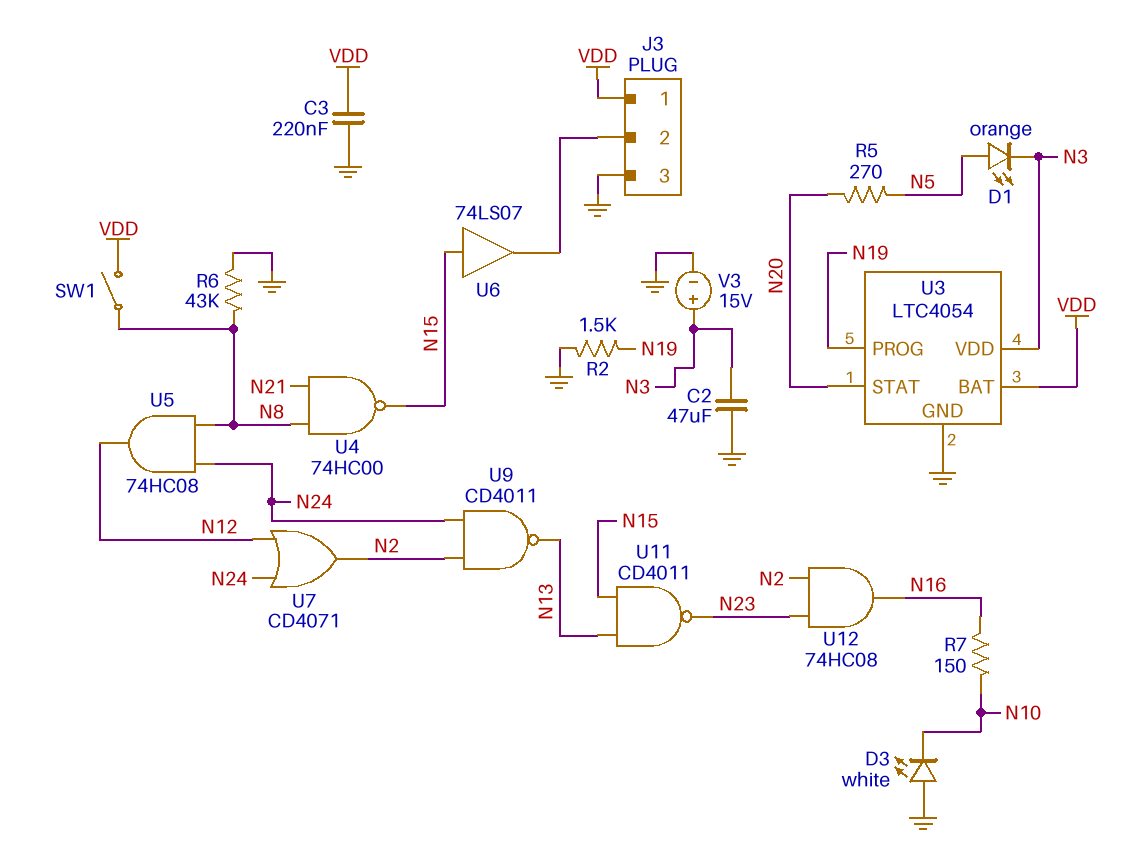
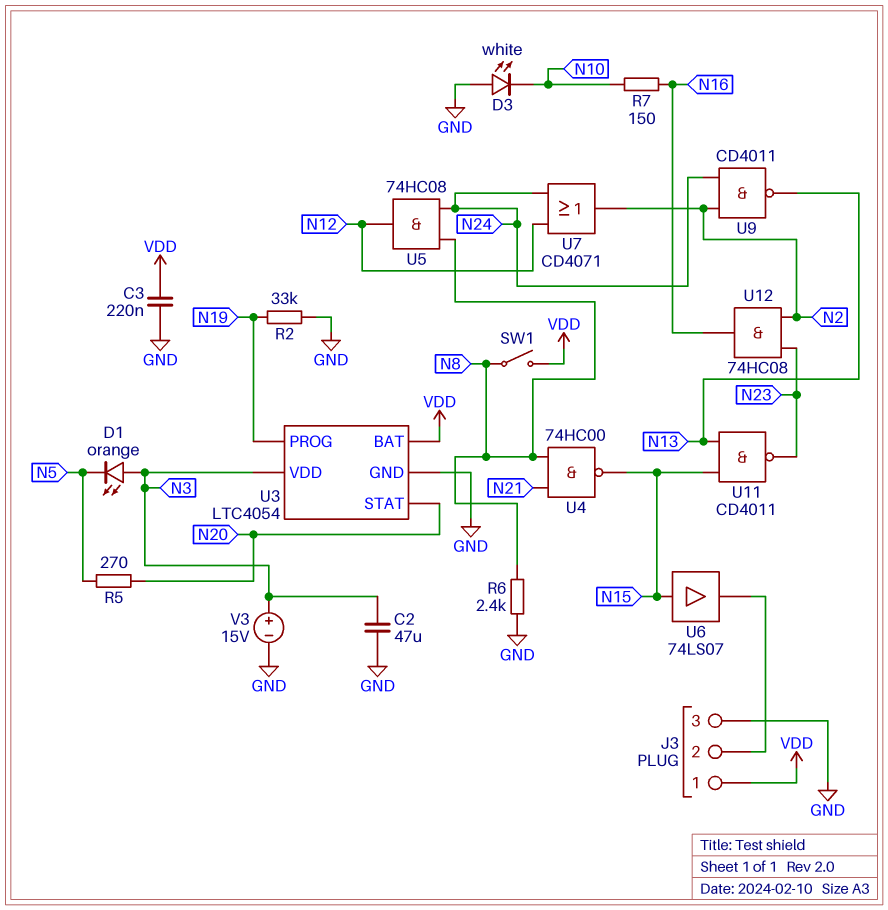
D1: LED orange (A N5, K N3) -> LED orange (A N3, K N5)
R2: 1.5k (GND, N19) -> 33k (GND, N19)
R6: 43k (GND, N8) -> 2.4k (GND, N8)

